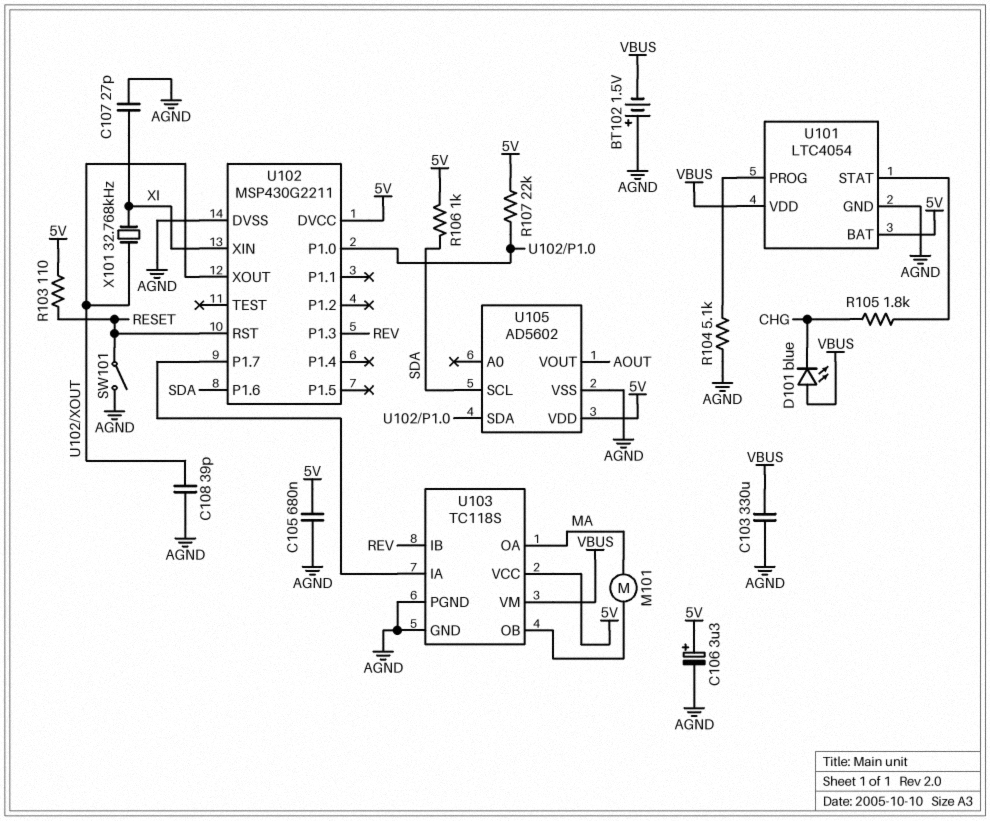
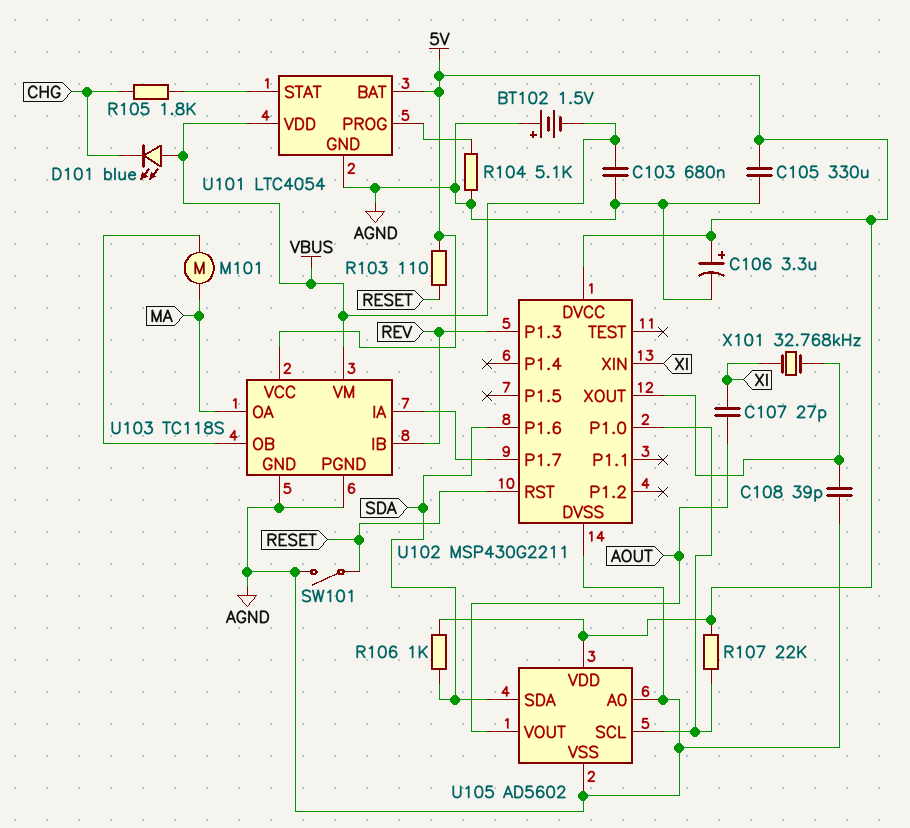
C103: 330uF (AGND, VBUS) -> 680nF (AGND, VBUS)
C105: 680nF (5V, AGND) -> 330uF (5V, AGND)
C107: 27pF (AGND, XI) -> 27pF (AOUT, XI)
U105 pin A0: none -> AGND
U105 pin SCL: SDA -> U102/P1.0
U105 pin SDA: U102/P1.0 -> SDA

